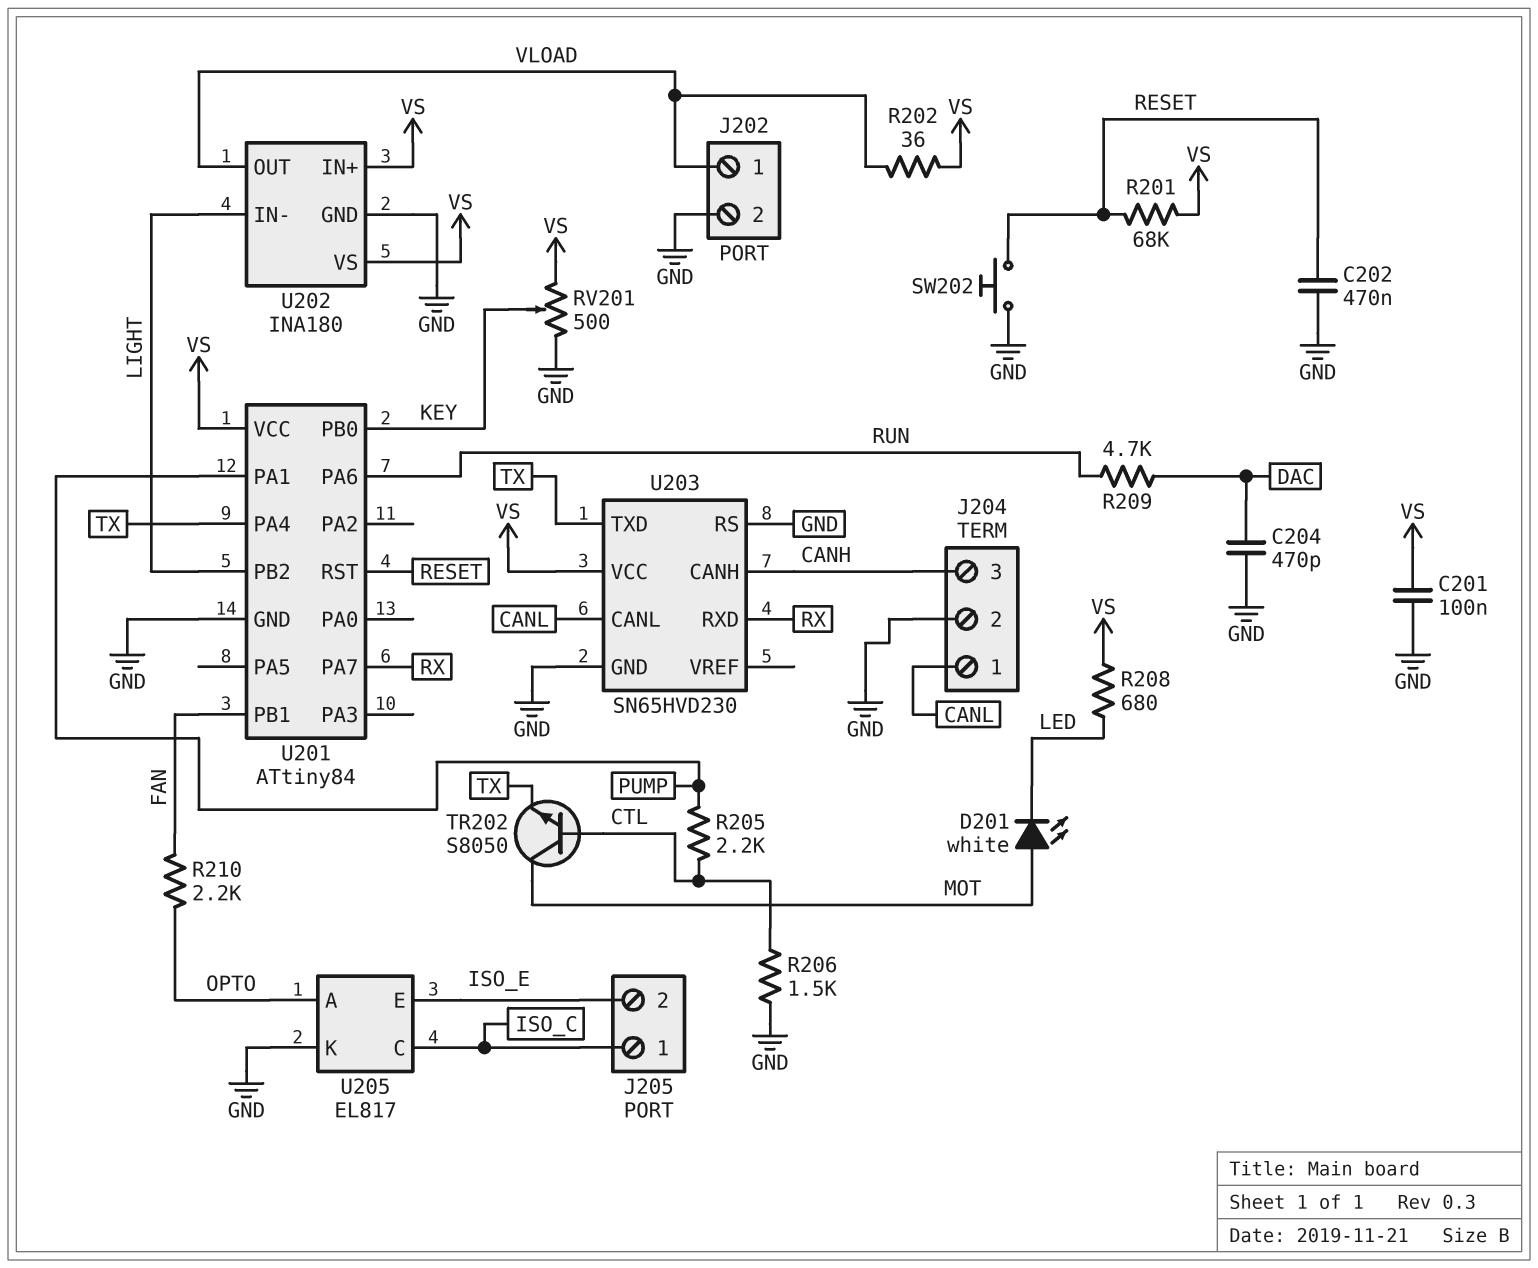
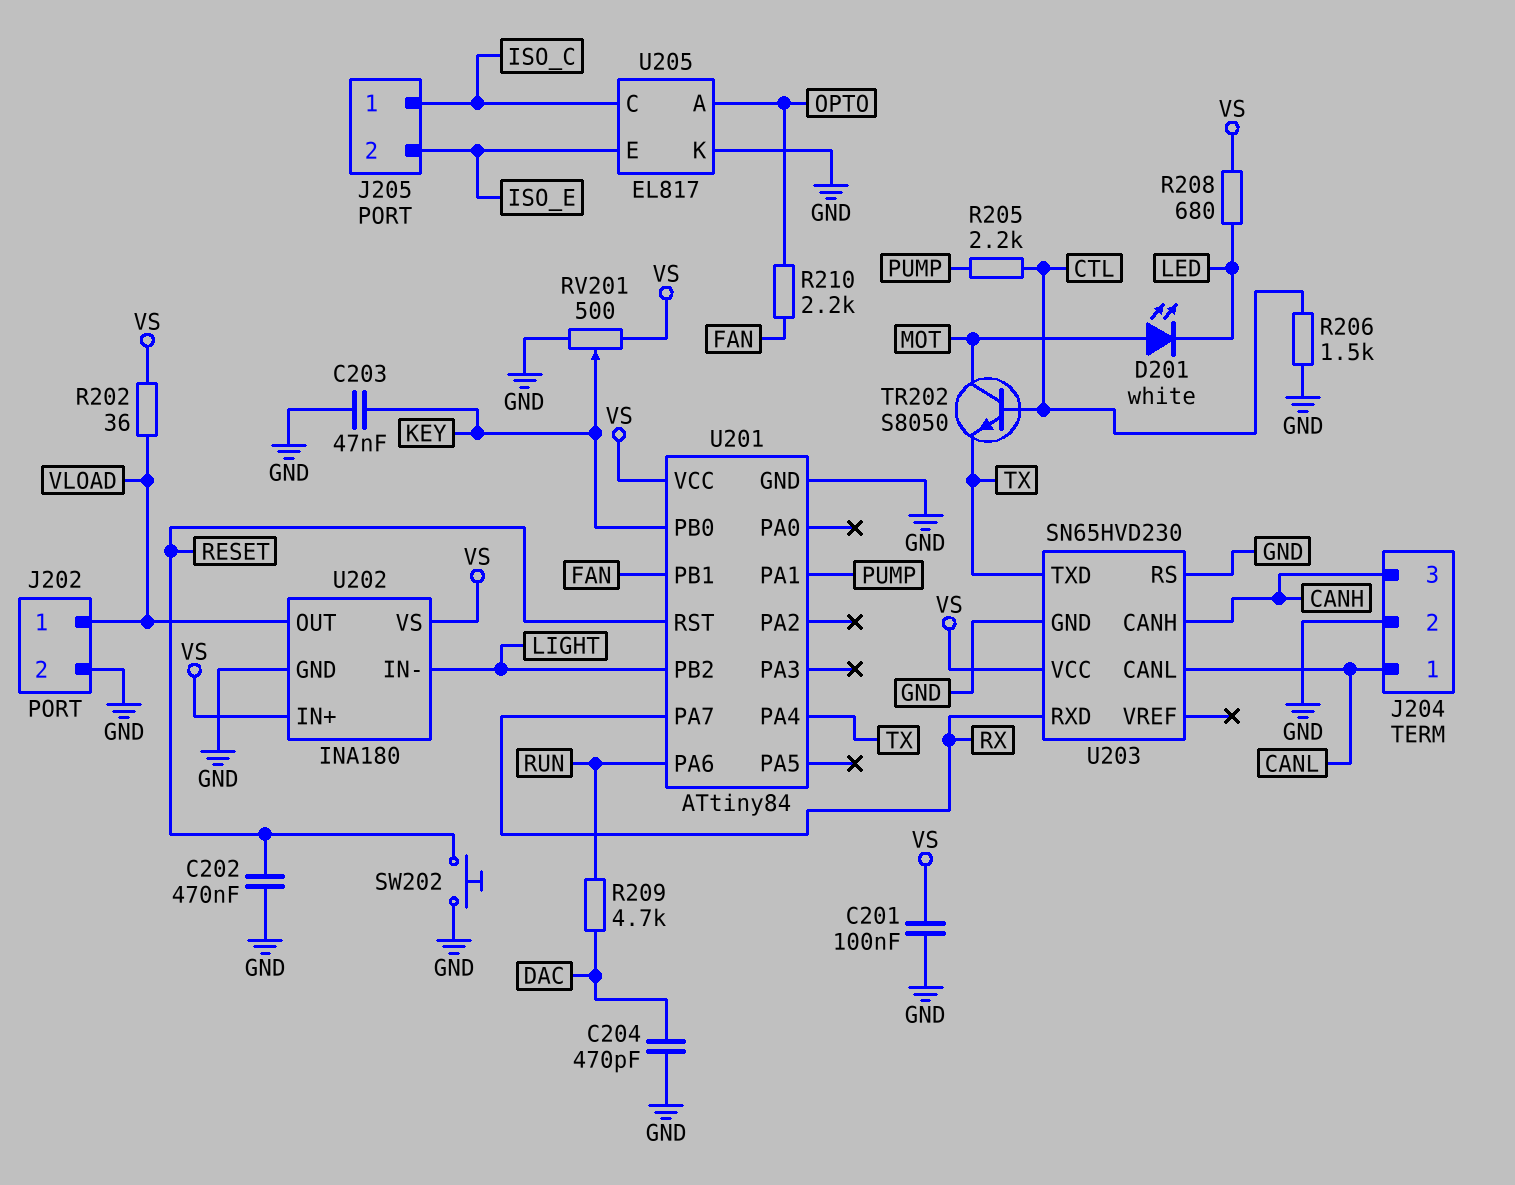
C203: none -> 47nF (GND, KEY)
R201: 68k (RESET, VS) -> none

